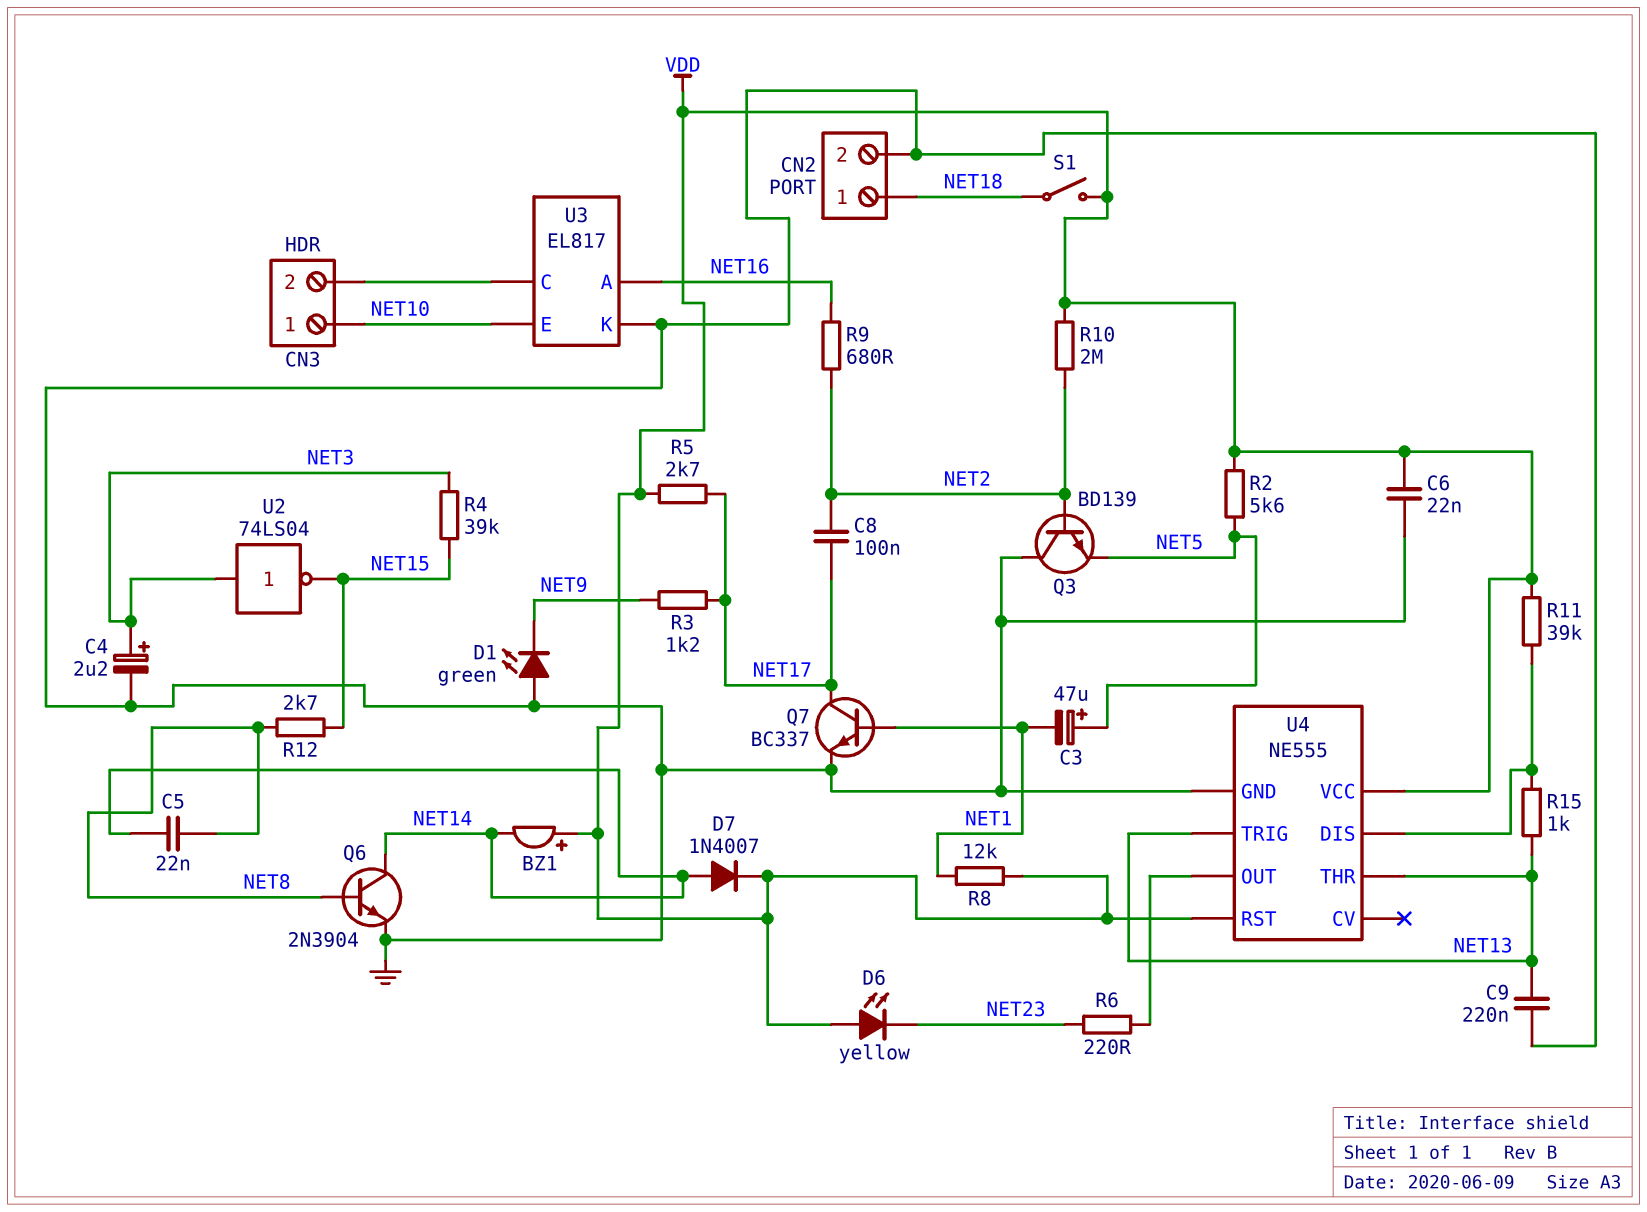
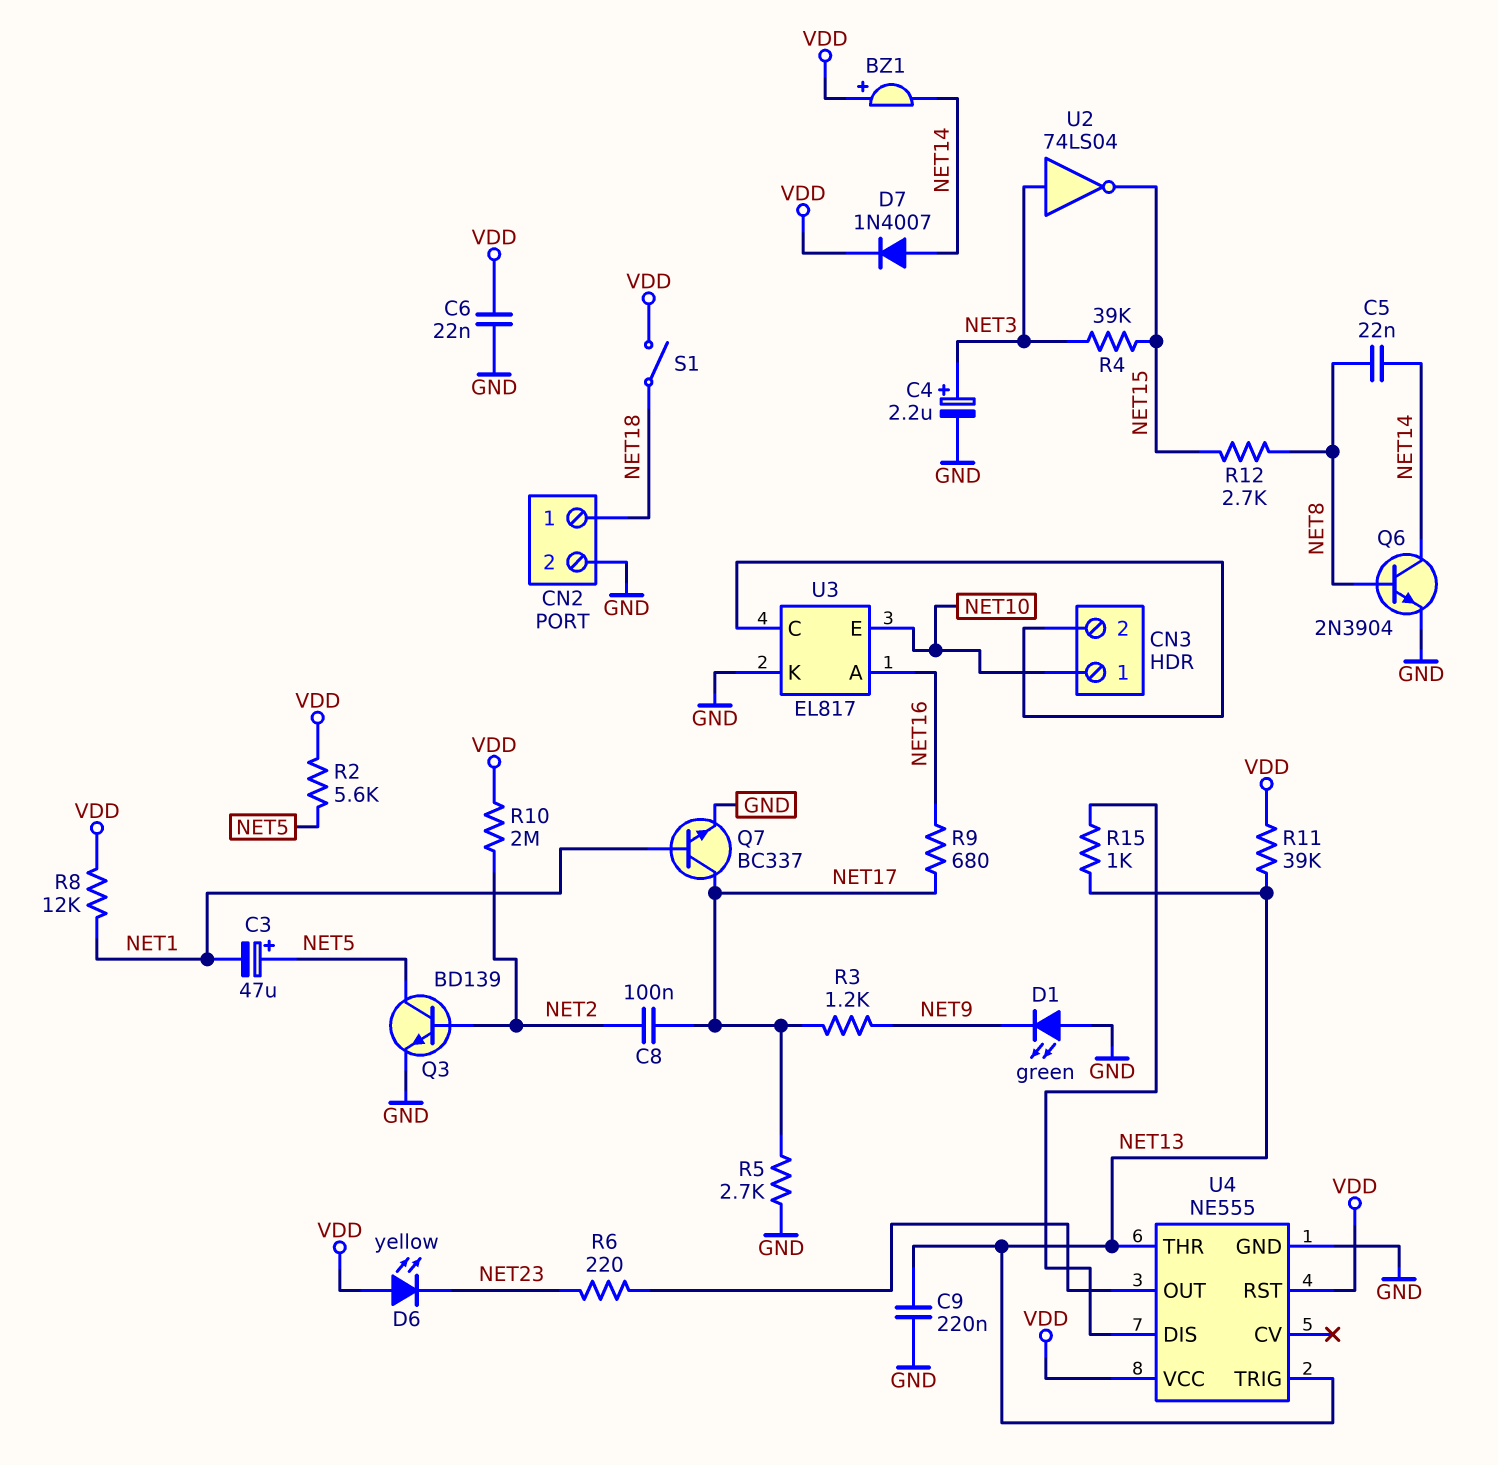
Q3: NPN BD139 (B NET2, C GND, E NET5) -> NPN BD139 (B NET2, C NET5, E GND)
R5: 2.7k (NET17, VDD) -> 2.7k (GND, NET17)
R9: 680 (NET2, NET16) -> 680 (NET16, NET17)
R11: 39k (U4/DIS, VDD) -> 39k (NET13, VDD)

